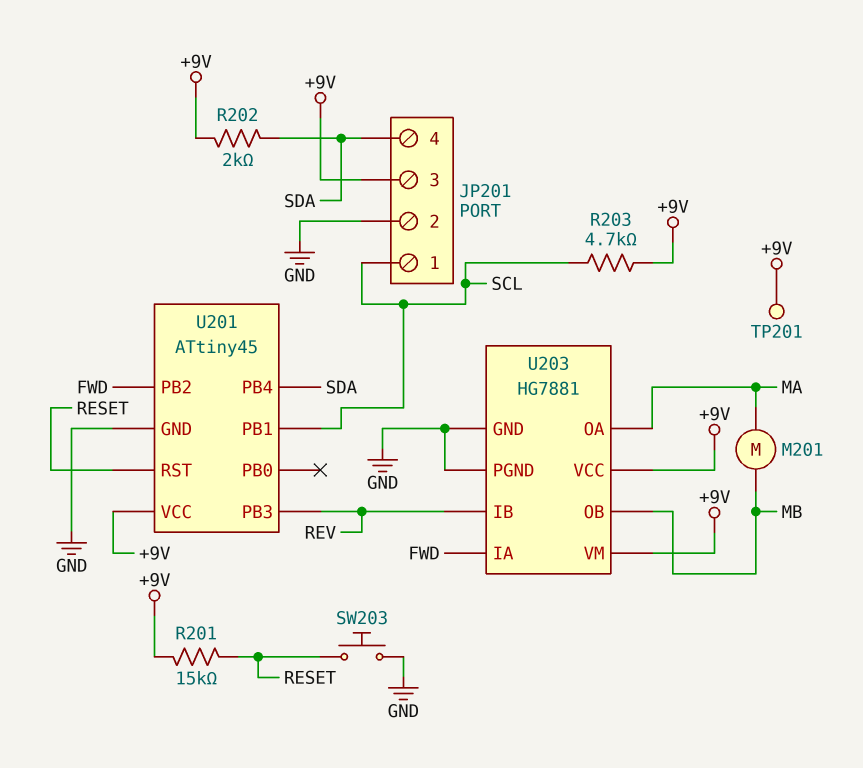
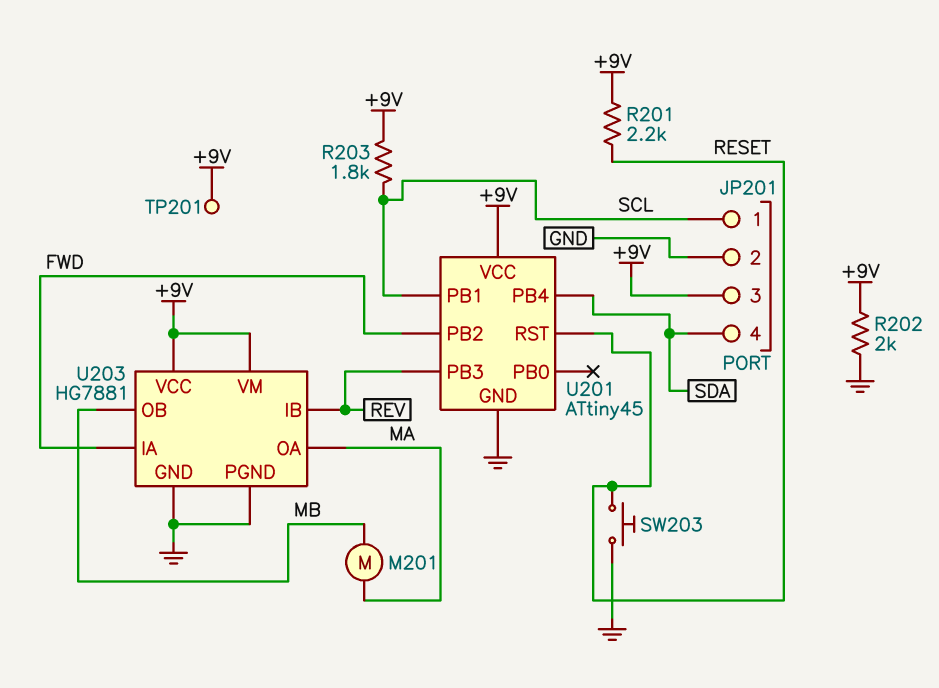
R201: 15k (+9V, RESET) -> 2.2k (+9V, RESET)
R202: 2k (+9V, SDA) -> 2k (+9V, GND)
R203: 4.7k (+9V, SCL) -> 1.8k (+9V, SCL)

